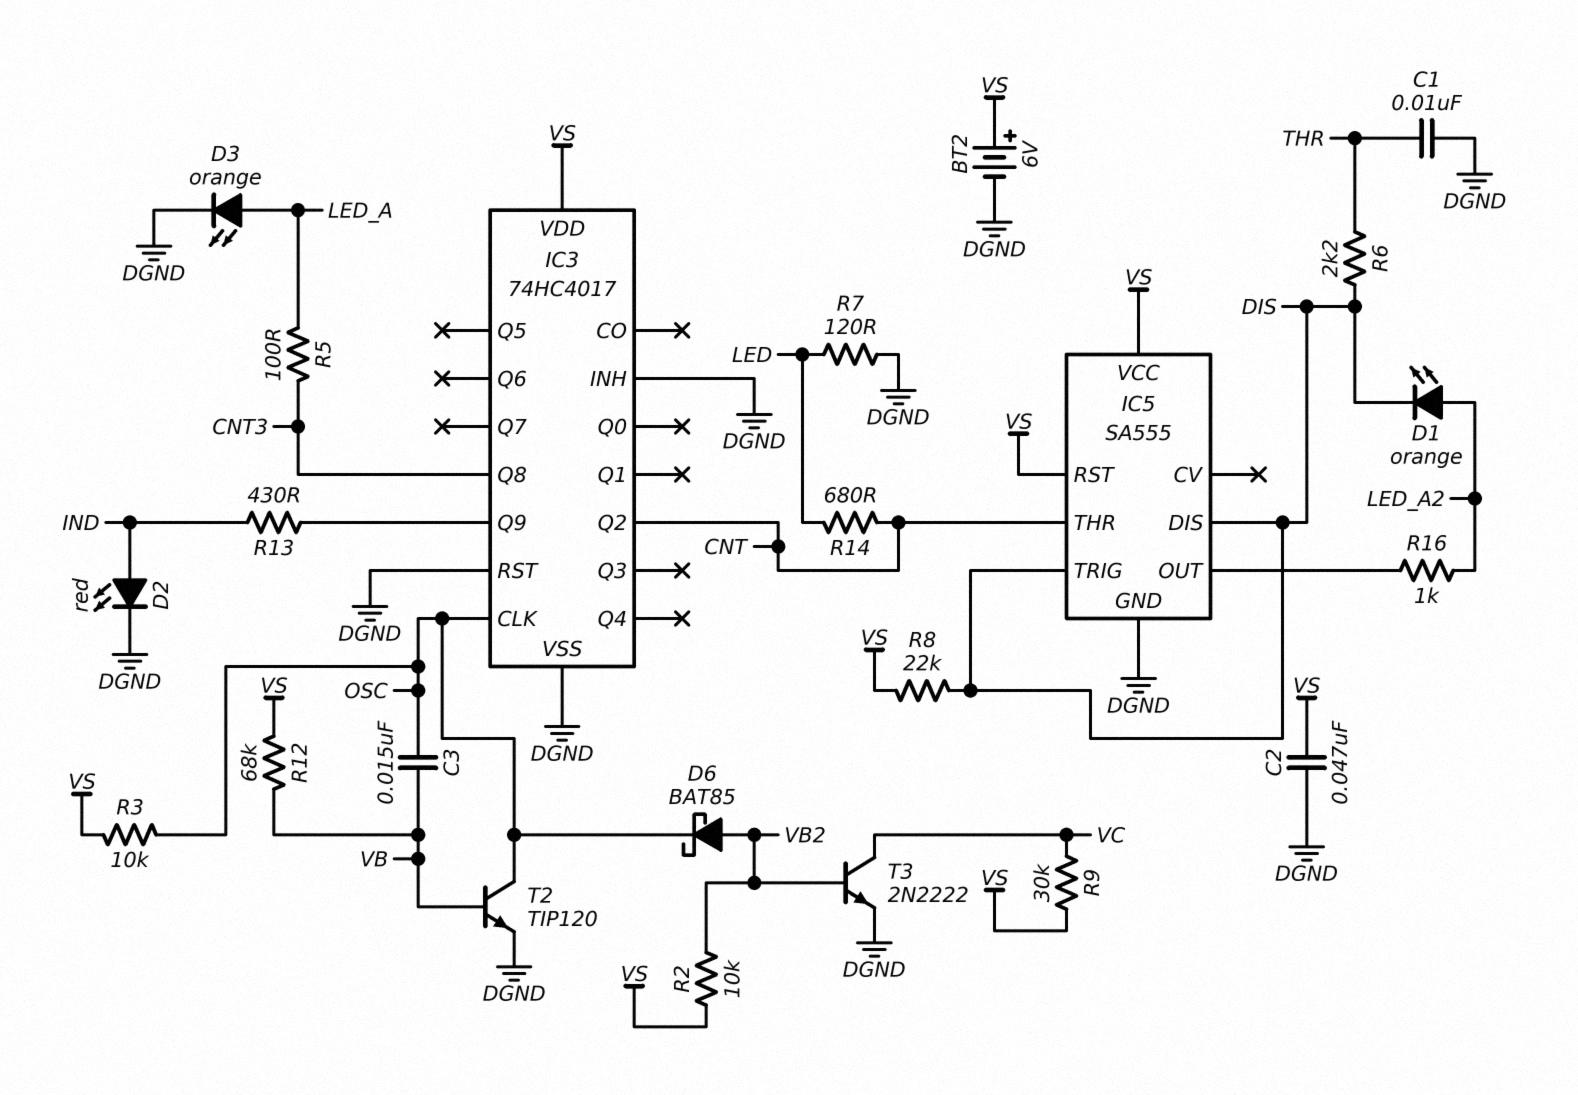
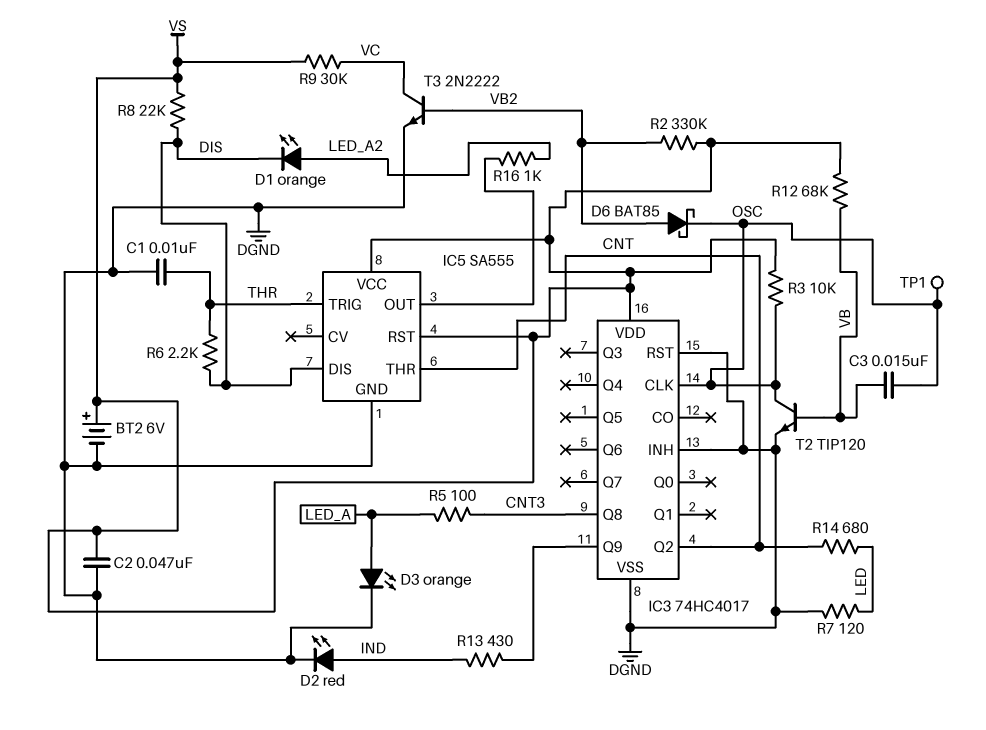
IC5 pin TRIG: DIS -> THR
R2: 10k (VB2, VS) -> 330k (VB2, VS)
TP1: none -> test point (OSC)

